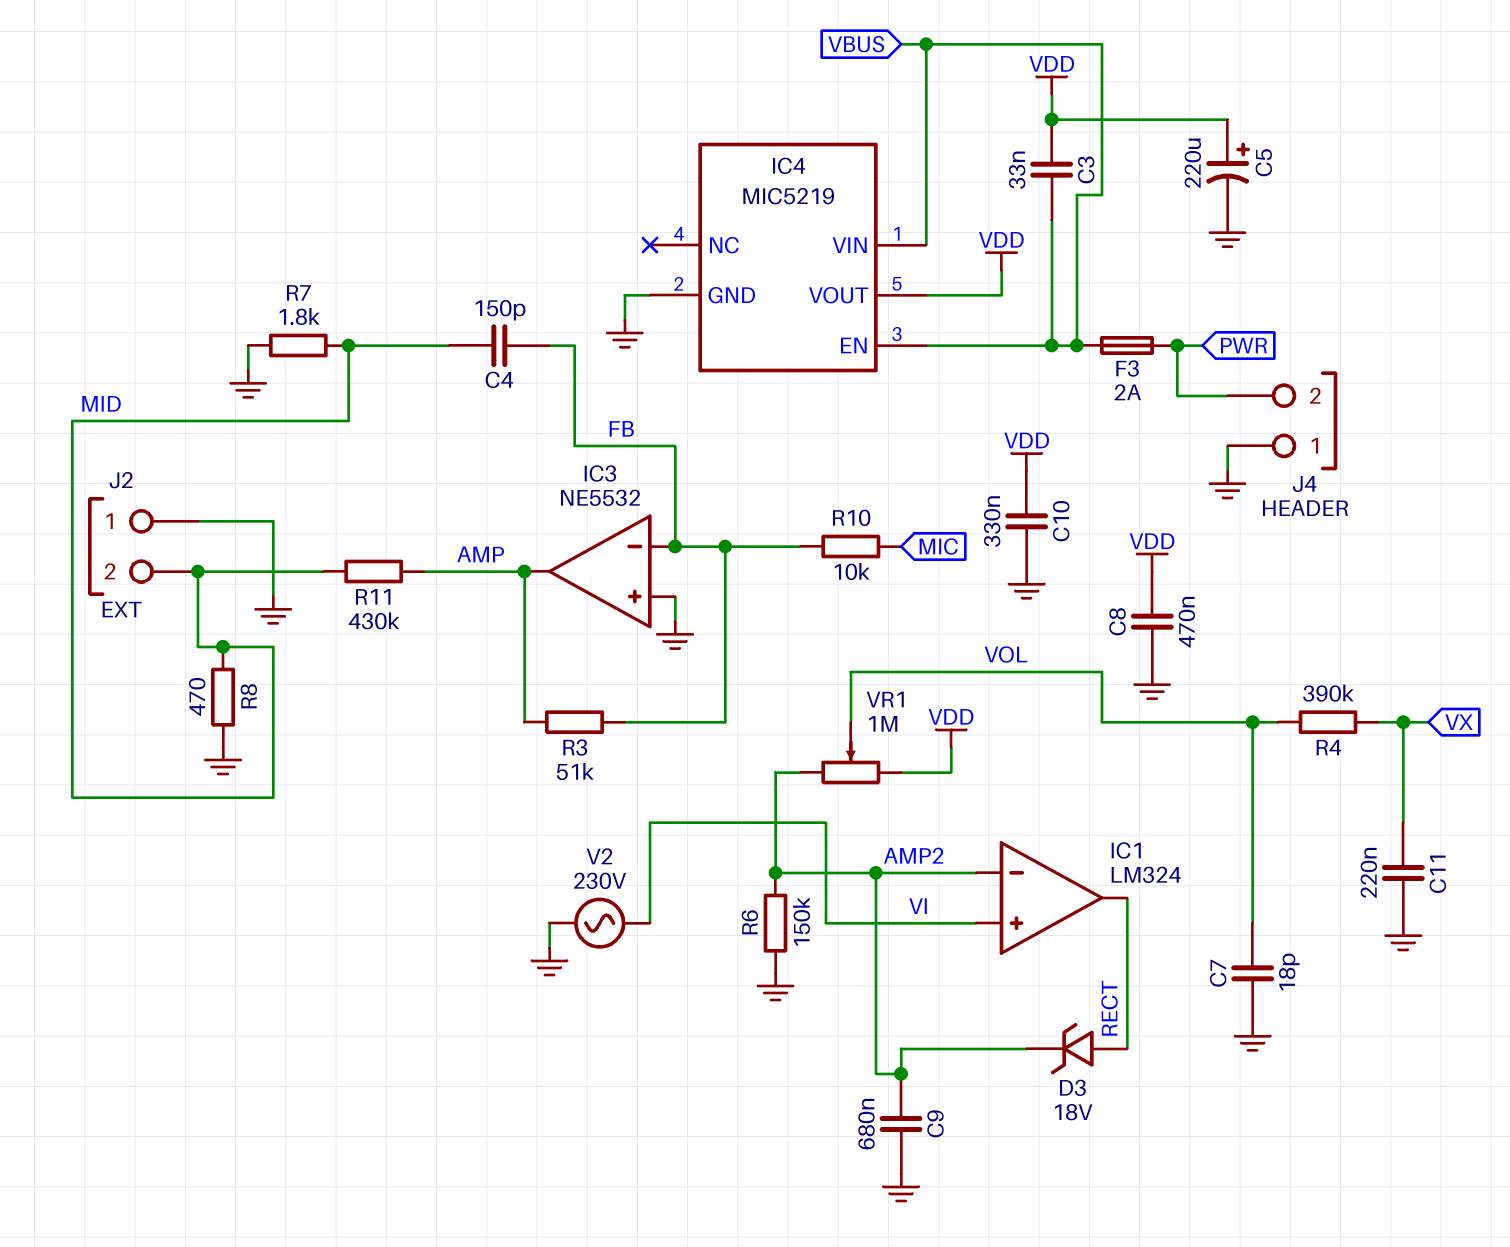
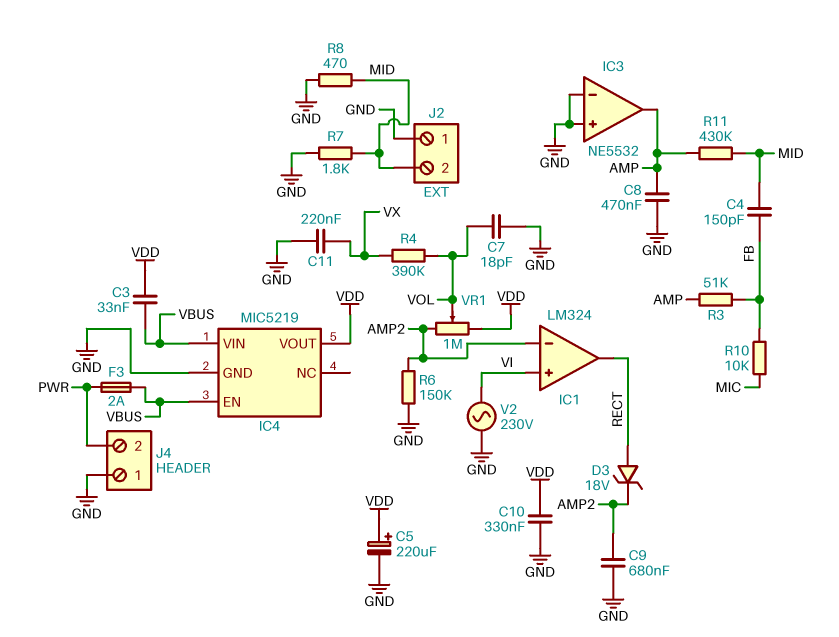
C8: 470nF (GND, VDD) -> 470nF (AMP, GND)
IC3 pin in-: FB -> GND

